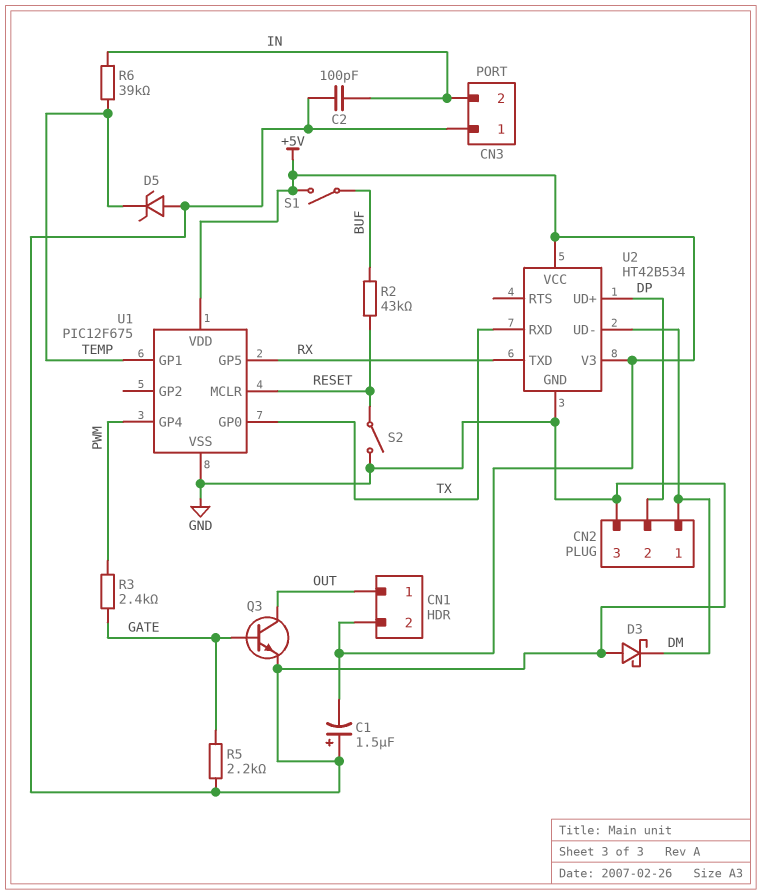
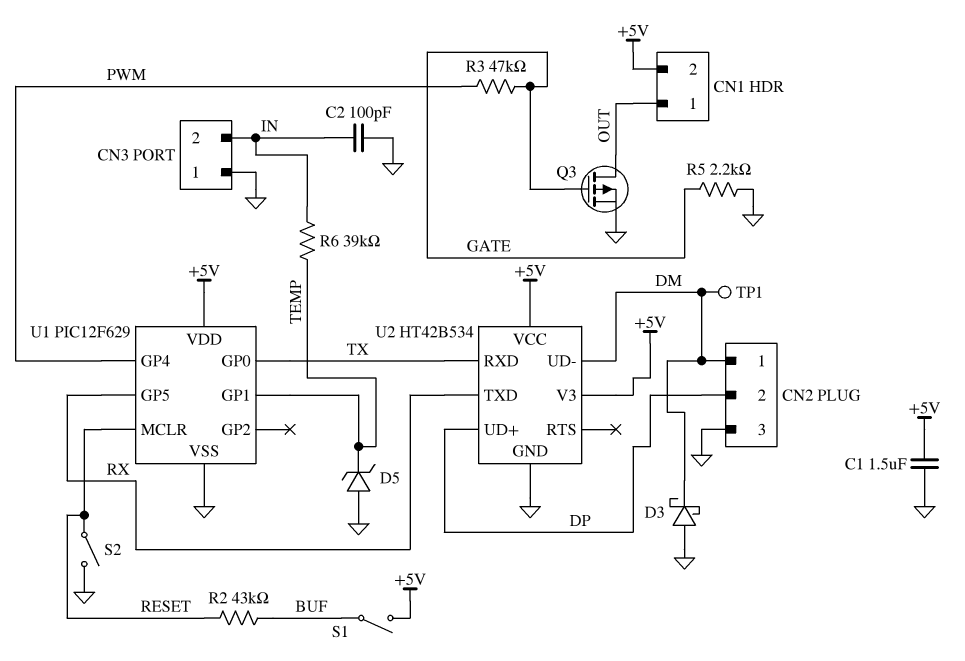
C1: 1.5uF (plus GND, minus +5V) -> 1.5uF (+5V, GND)
Q3: NPN (B GATE, C OUT, E GND) -> PMOS (G GATE, D OUT, S GND)
R3: 2.4k (GATE, PWM) -> 47k (GATE, PWM)
TP1: none -> test point (DM)
U1: PIC12F675 -> PIC12F629

